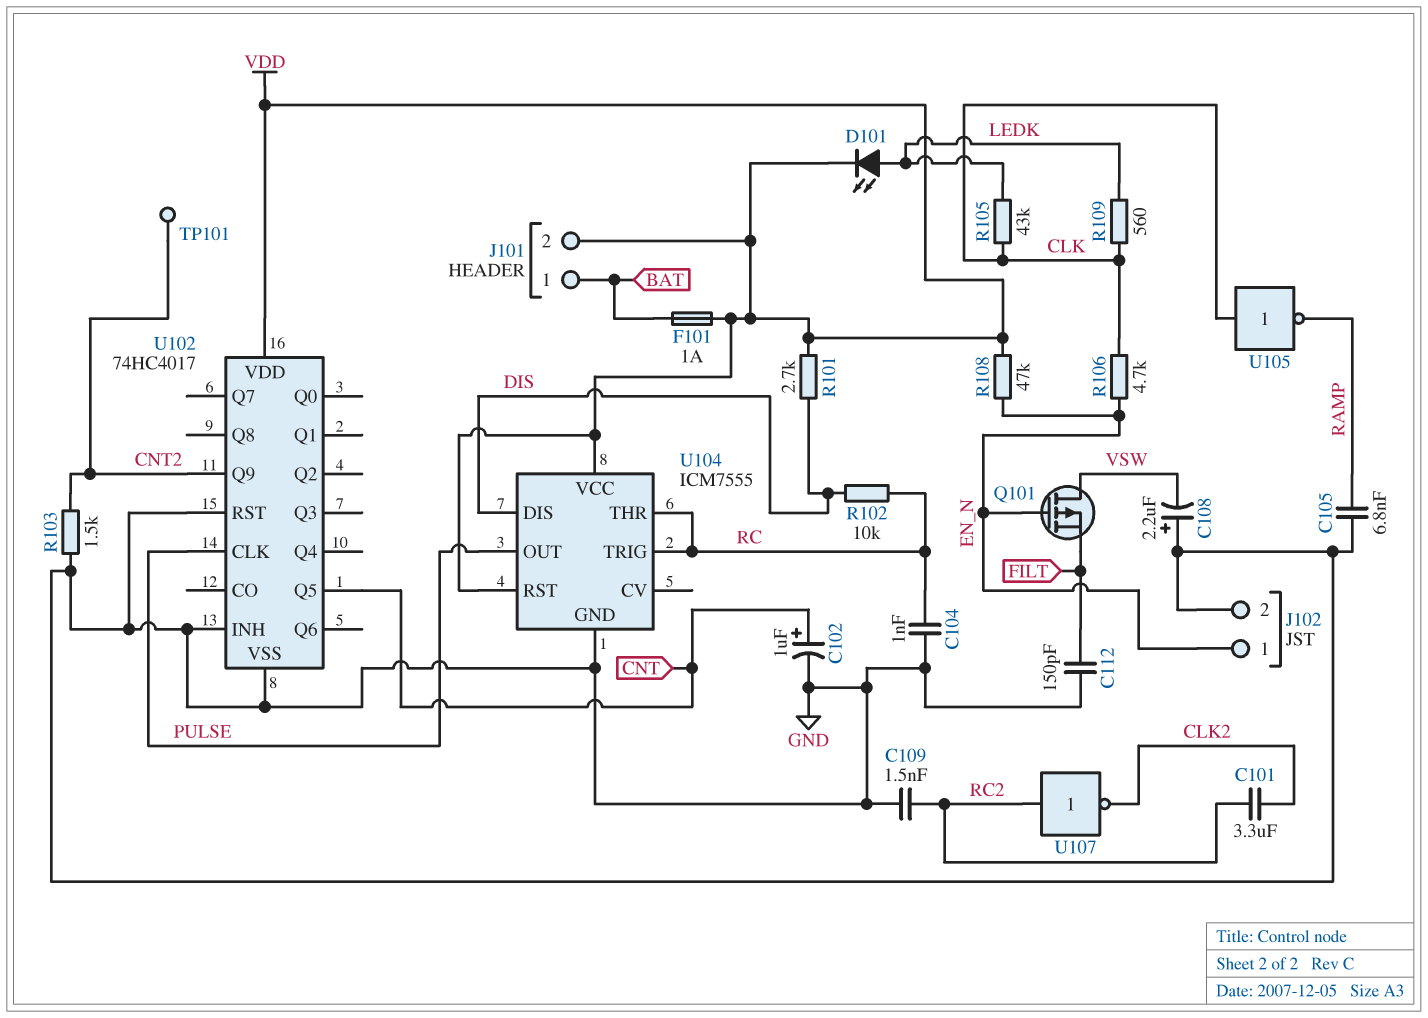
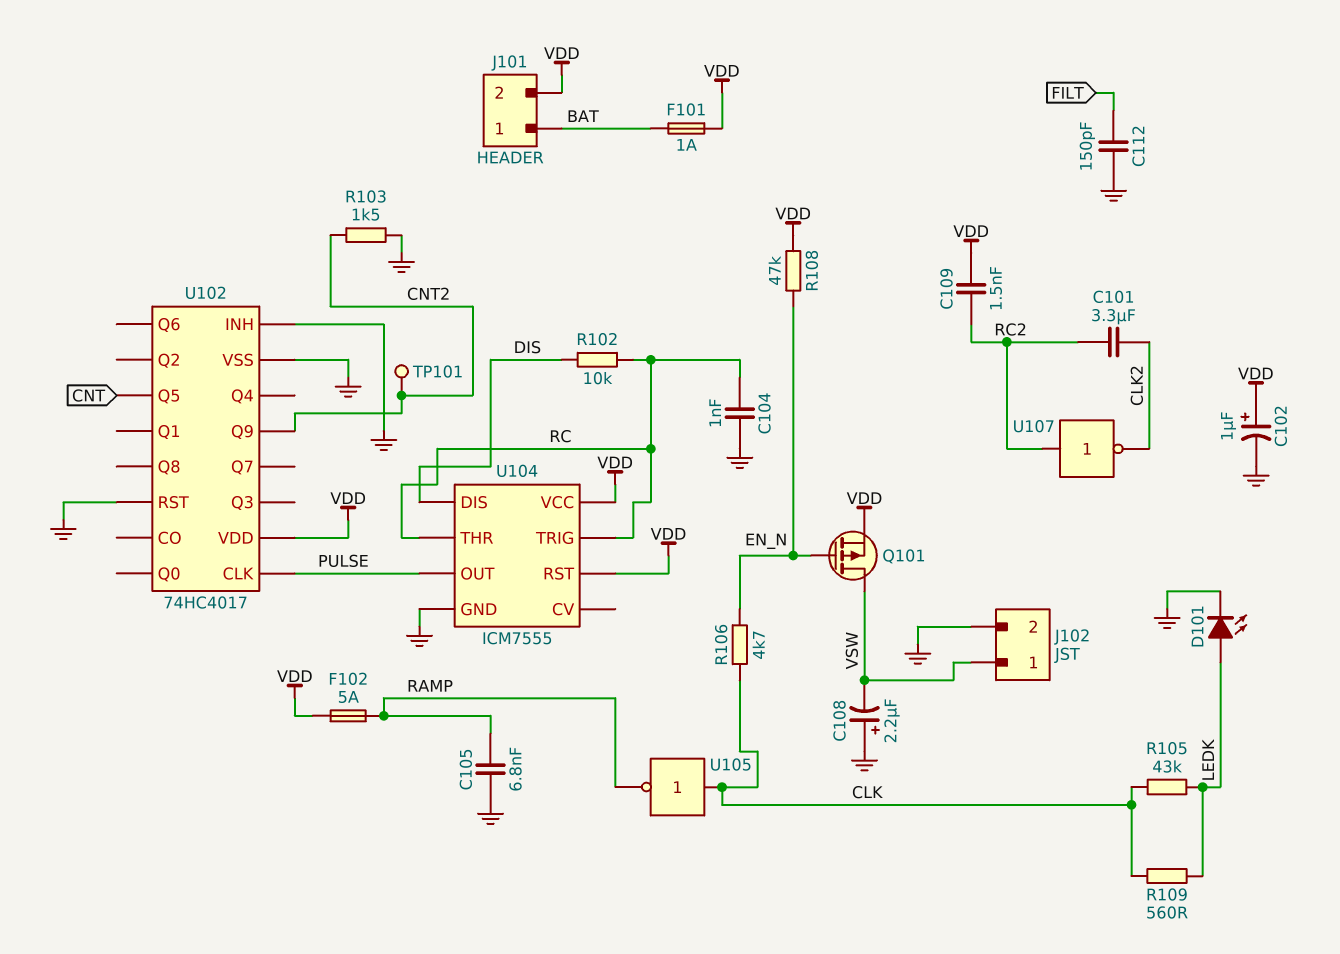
C102: 1uF (plus CNT, minus GND) -> 1uF (plus VDD, minus GND)
C109: 1.5nF (GND, RC2) -> 1.5nF (RC2, VDD)
D101: LED (A LEDK, K VDD) -> LED (A LEDK, K GND)
F102: none -> 5A (RAMP, VDD)
J102 pin 1: EN_N -> VSW
Q101: PMOS (G EN_N, D VSW, S FILT) -> PMOS (G EN_N, D VSW, S VDD)
R101: 2.7k (DIS, VDD) -> none

